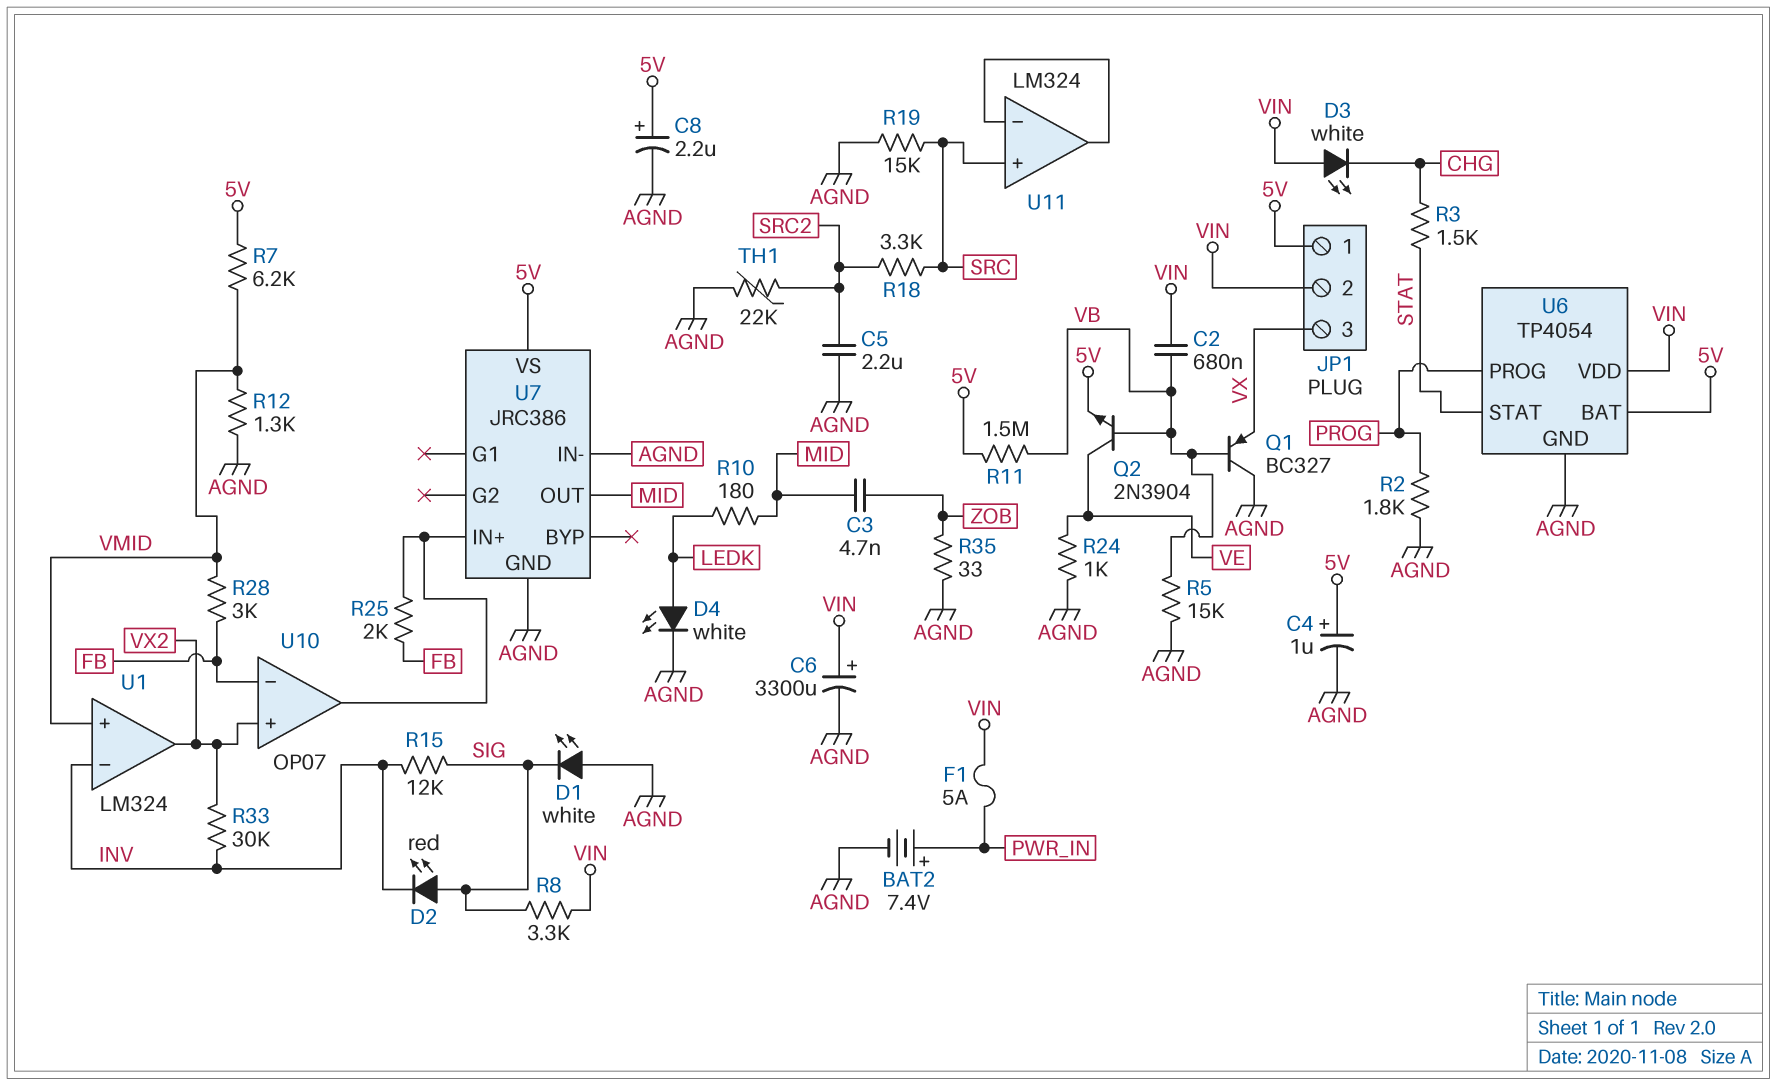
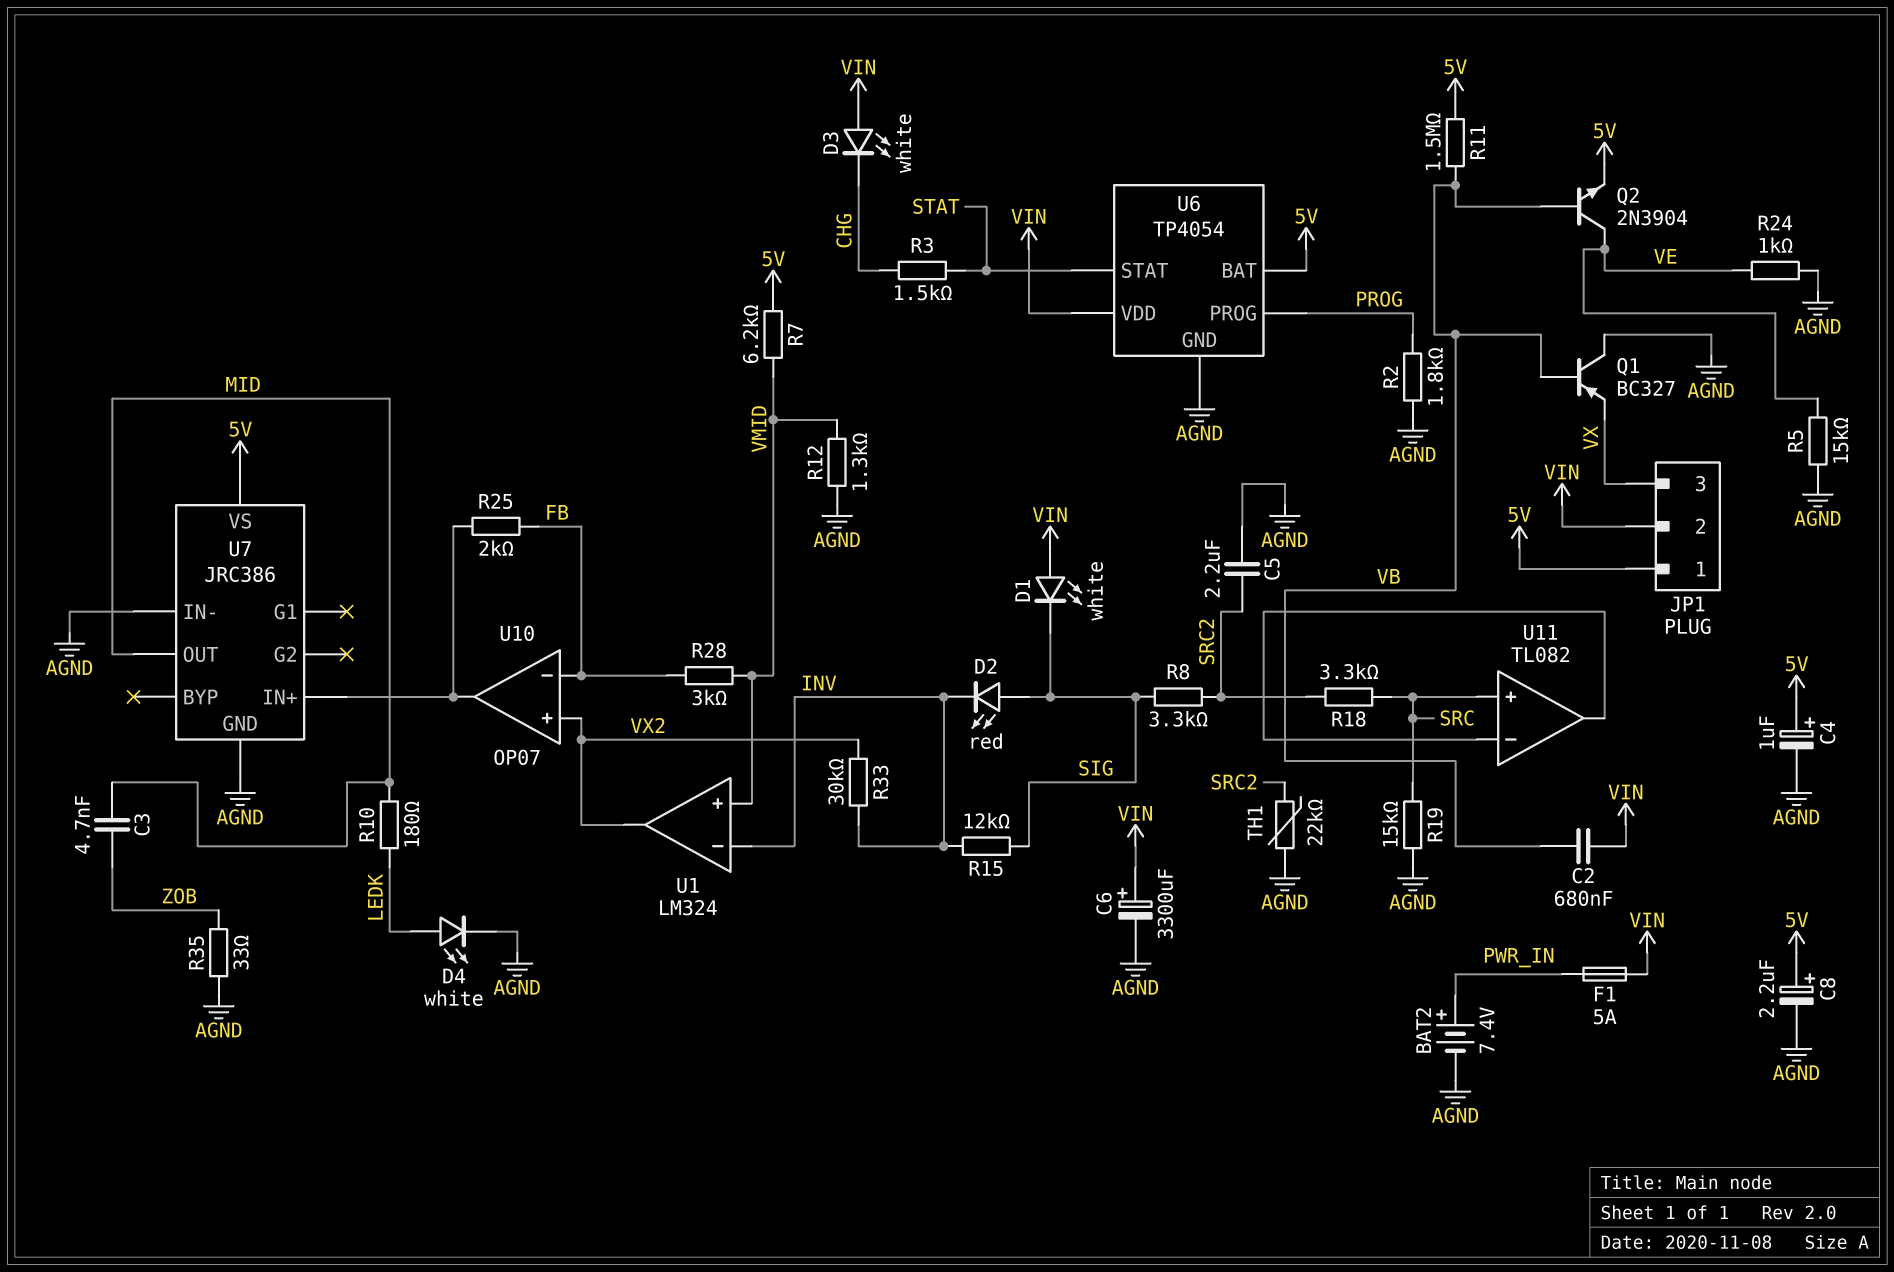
D1: LED white (A AGND, K SIG) -> LED white (A VIN, K SIG)
R5: 15k (AGND, VB) -> 15k (AGND, VE)
R8: 3.3k (SIG, VIN) -> 3.3k (SIG, SRC2)
U11: LM324 -> TL082

